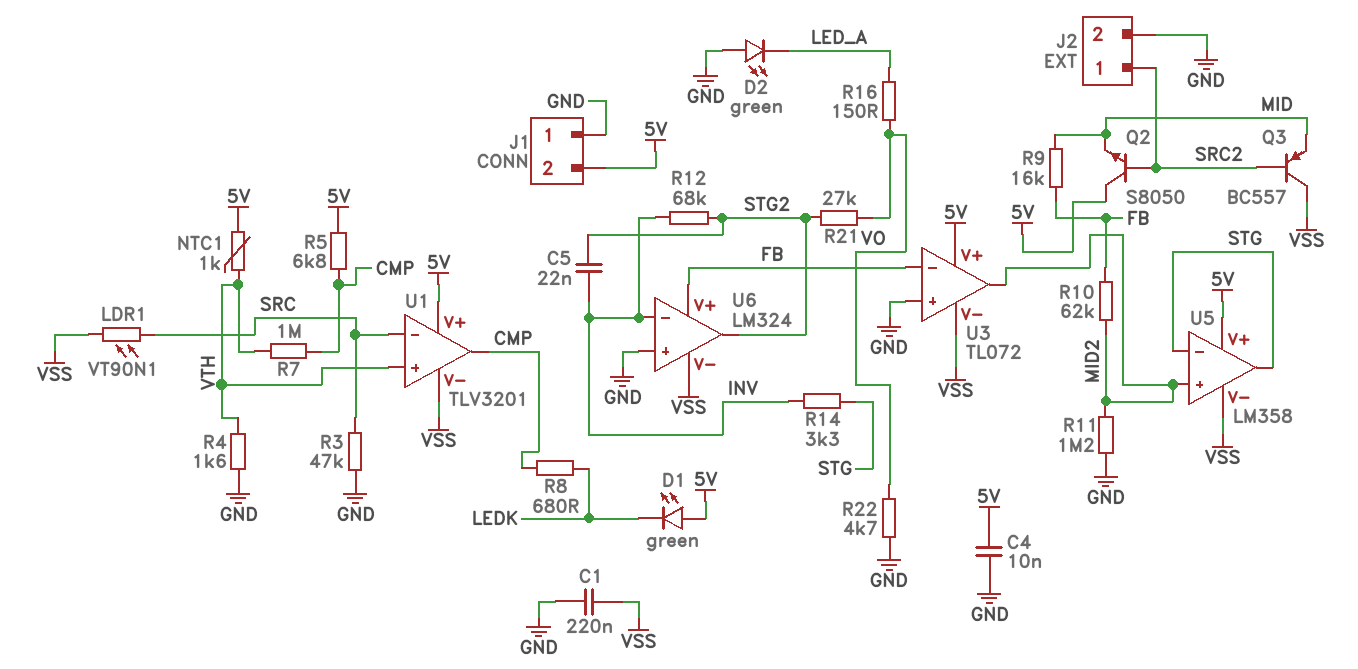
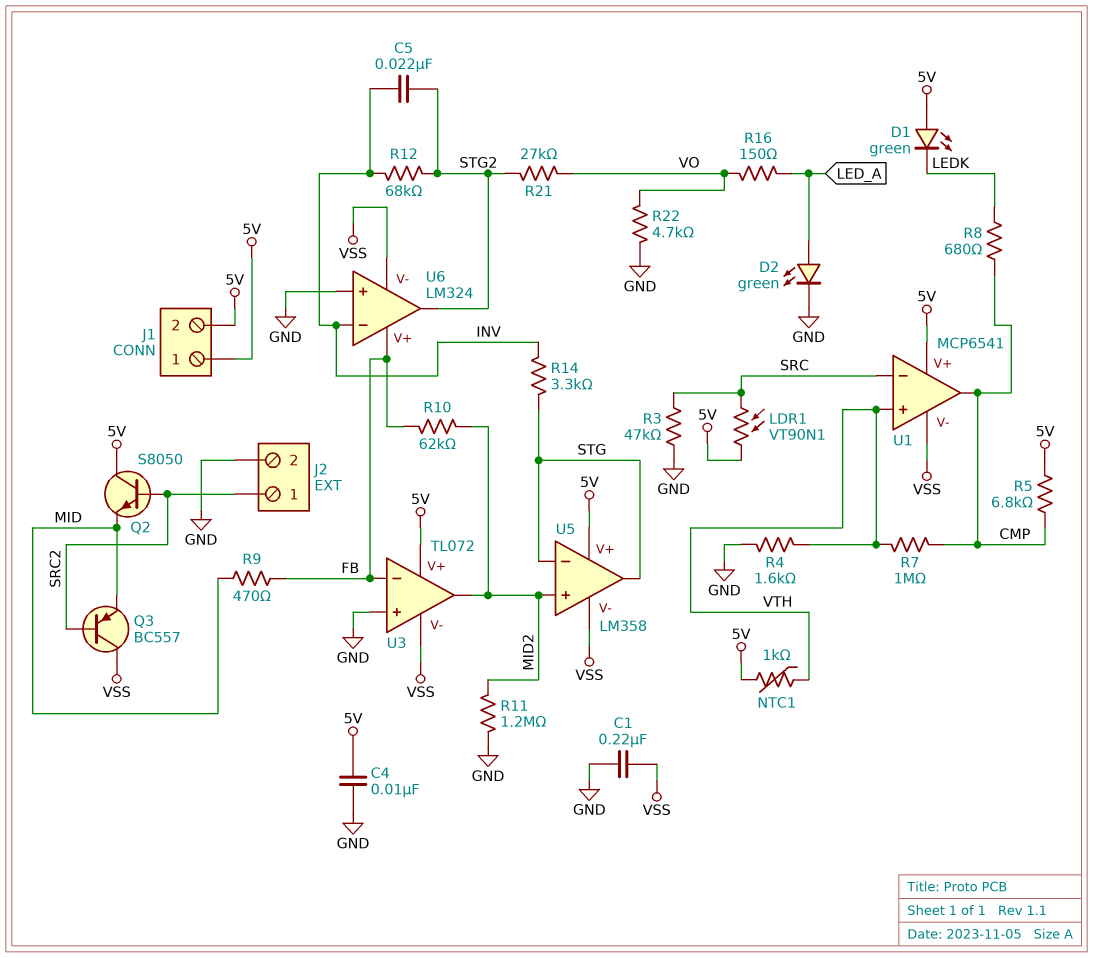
D2: LED green (A GND, K LED_A) -> LED green (A LED_A, K GND)
J1 pin 1: GND -> 5V
LDR1: VT90N1 (SRC, VSS) -> VT90N1 (5V, SRC)
R9: 16k (FB, MID) -> 470 (FB, MID)
U1: TLV3201 -> MCP6541

